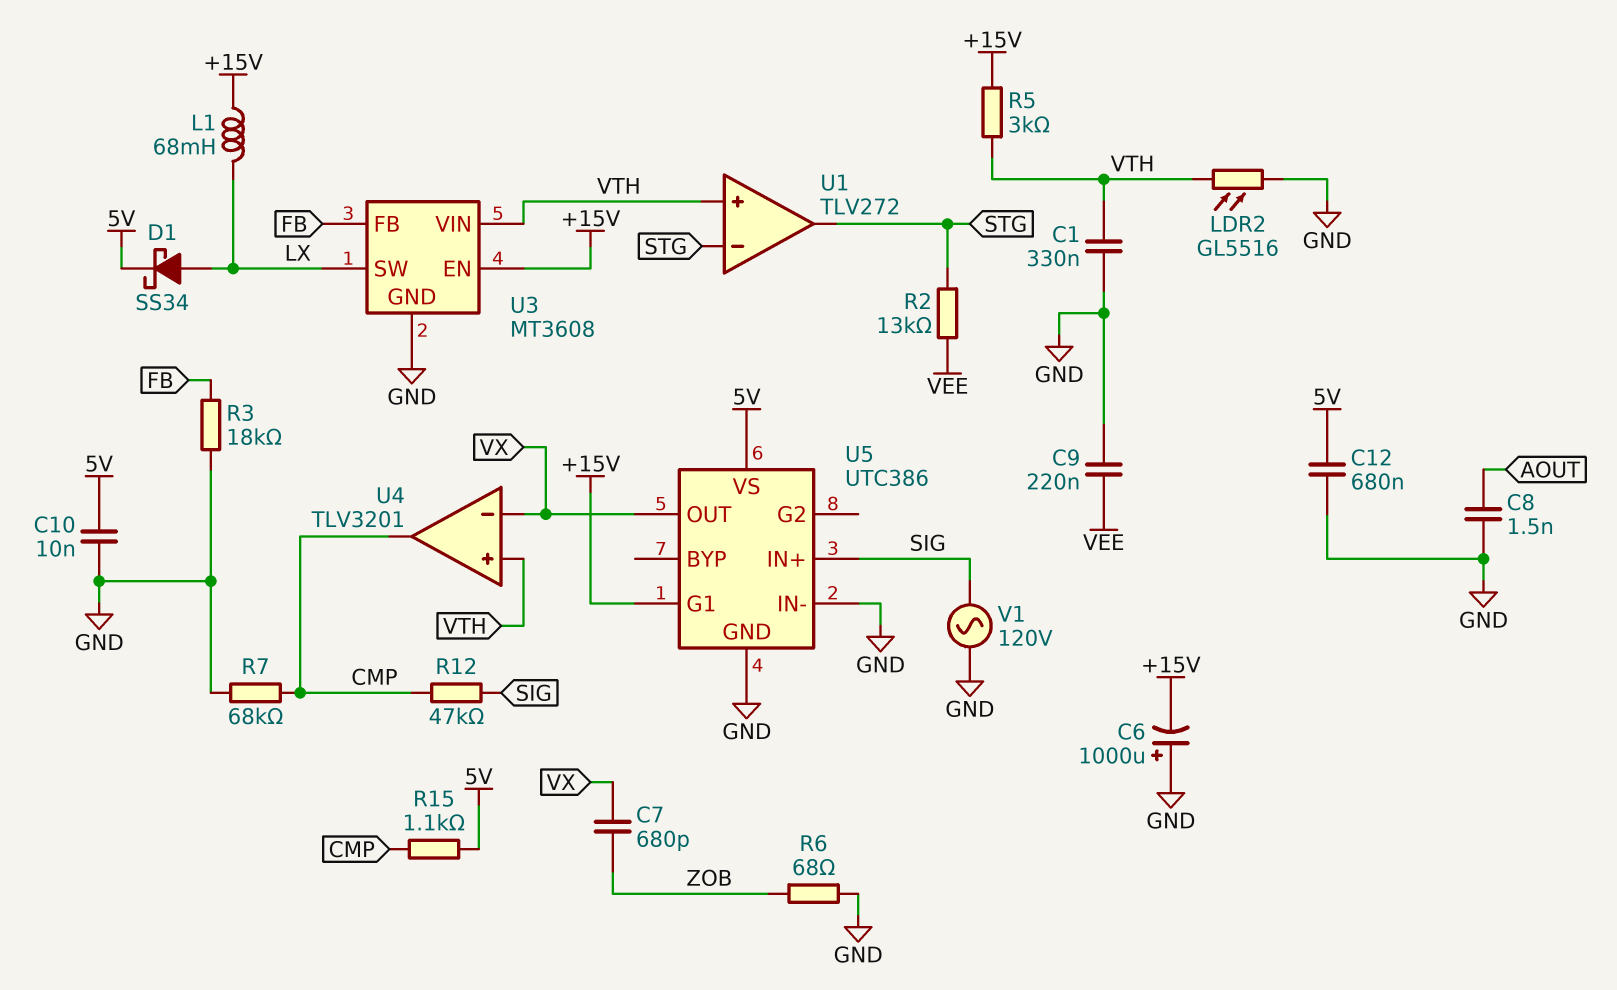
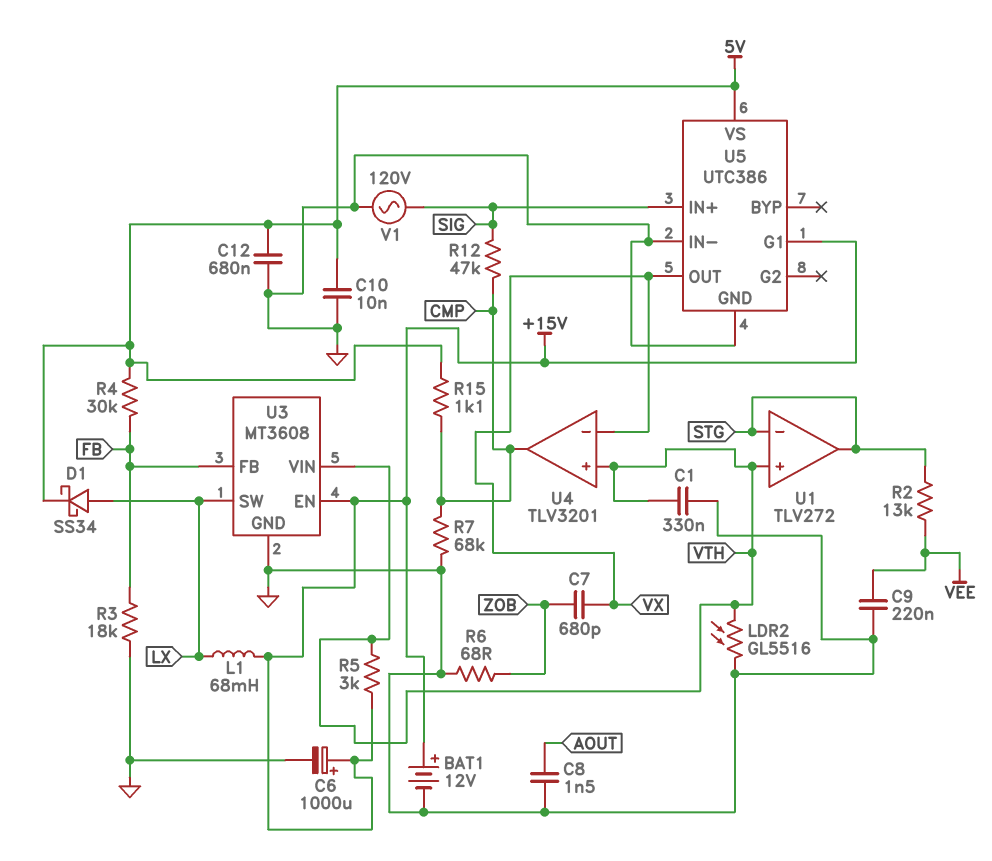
BAT1: none -> 12V (plus +15V, minus GND)
C6: 1000uF (plus GND, minus +15V) -> 1000uF (plus +15V, minus GND)
R4: none -> 30k (5V, FB)

